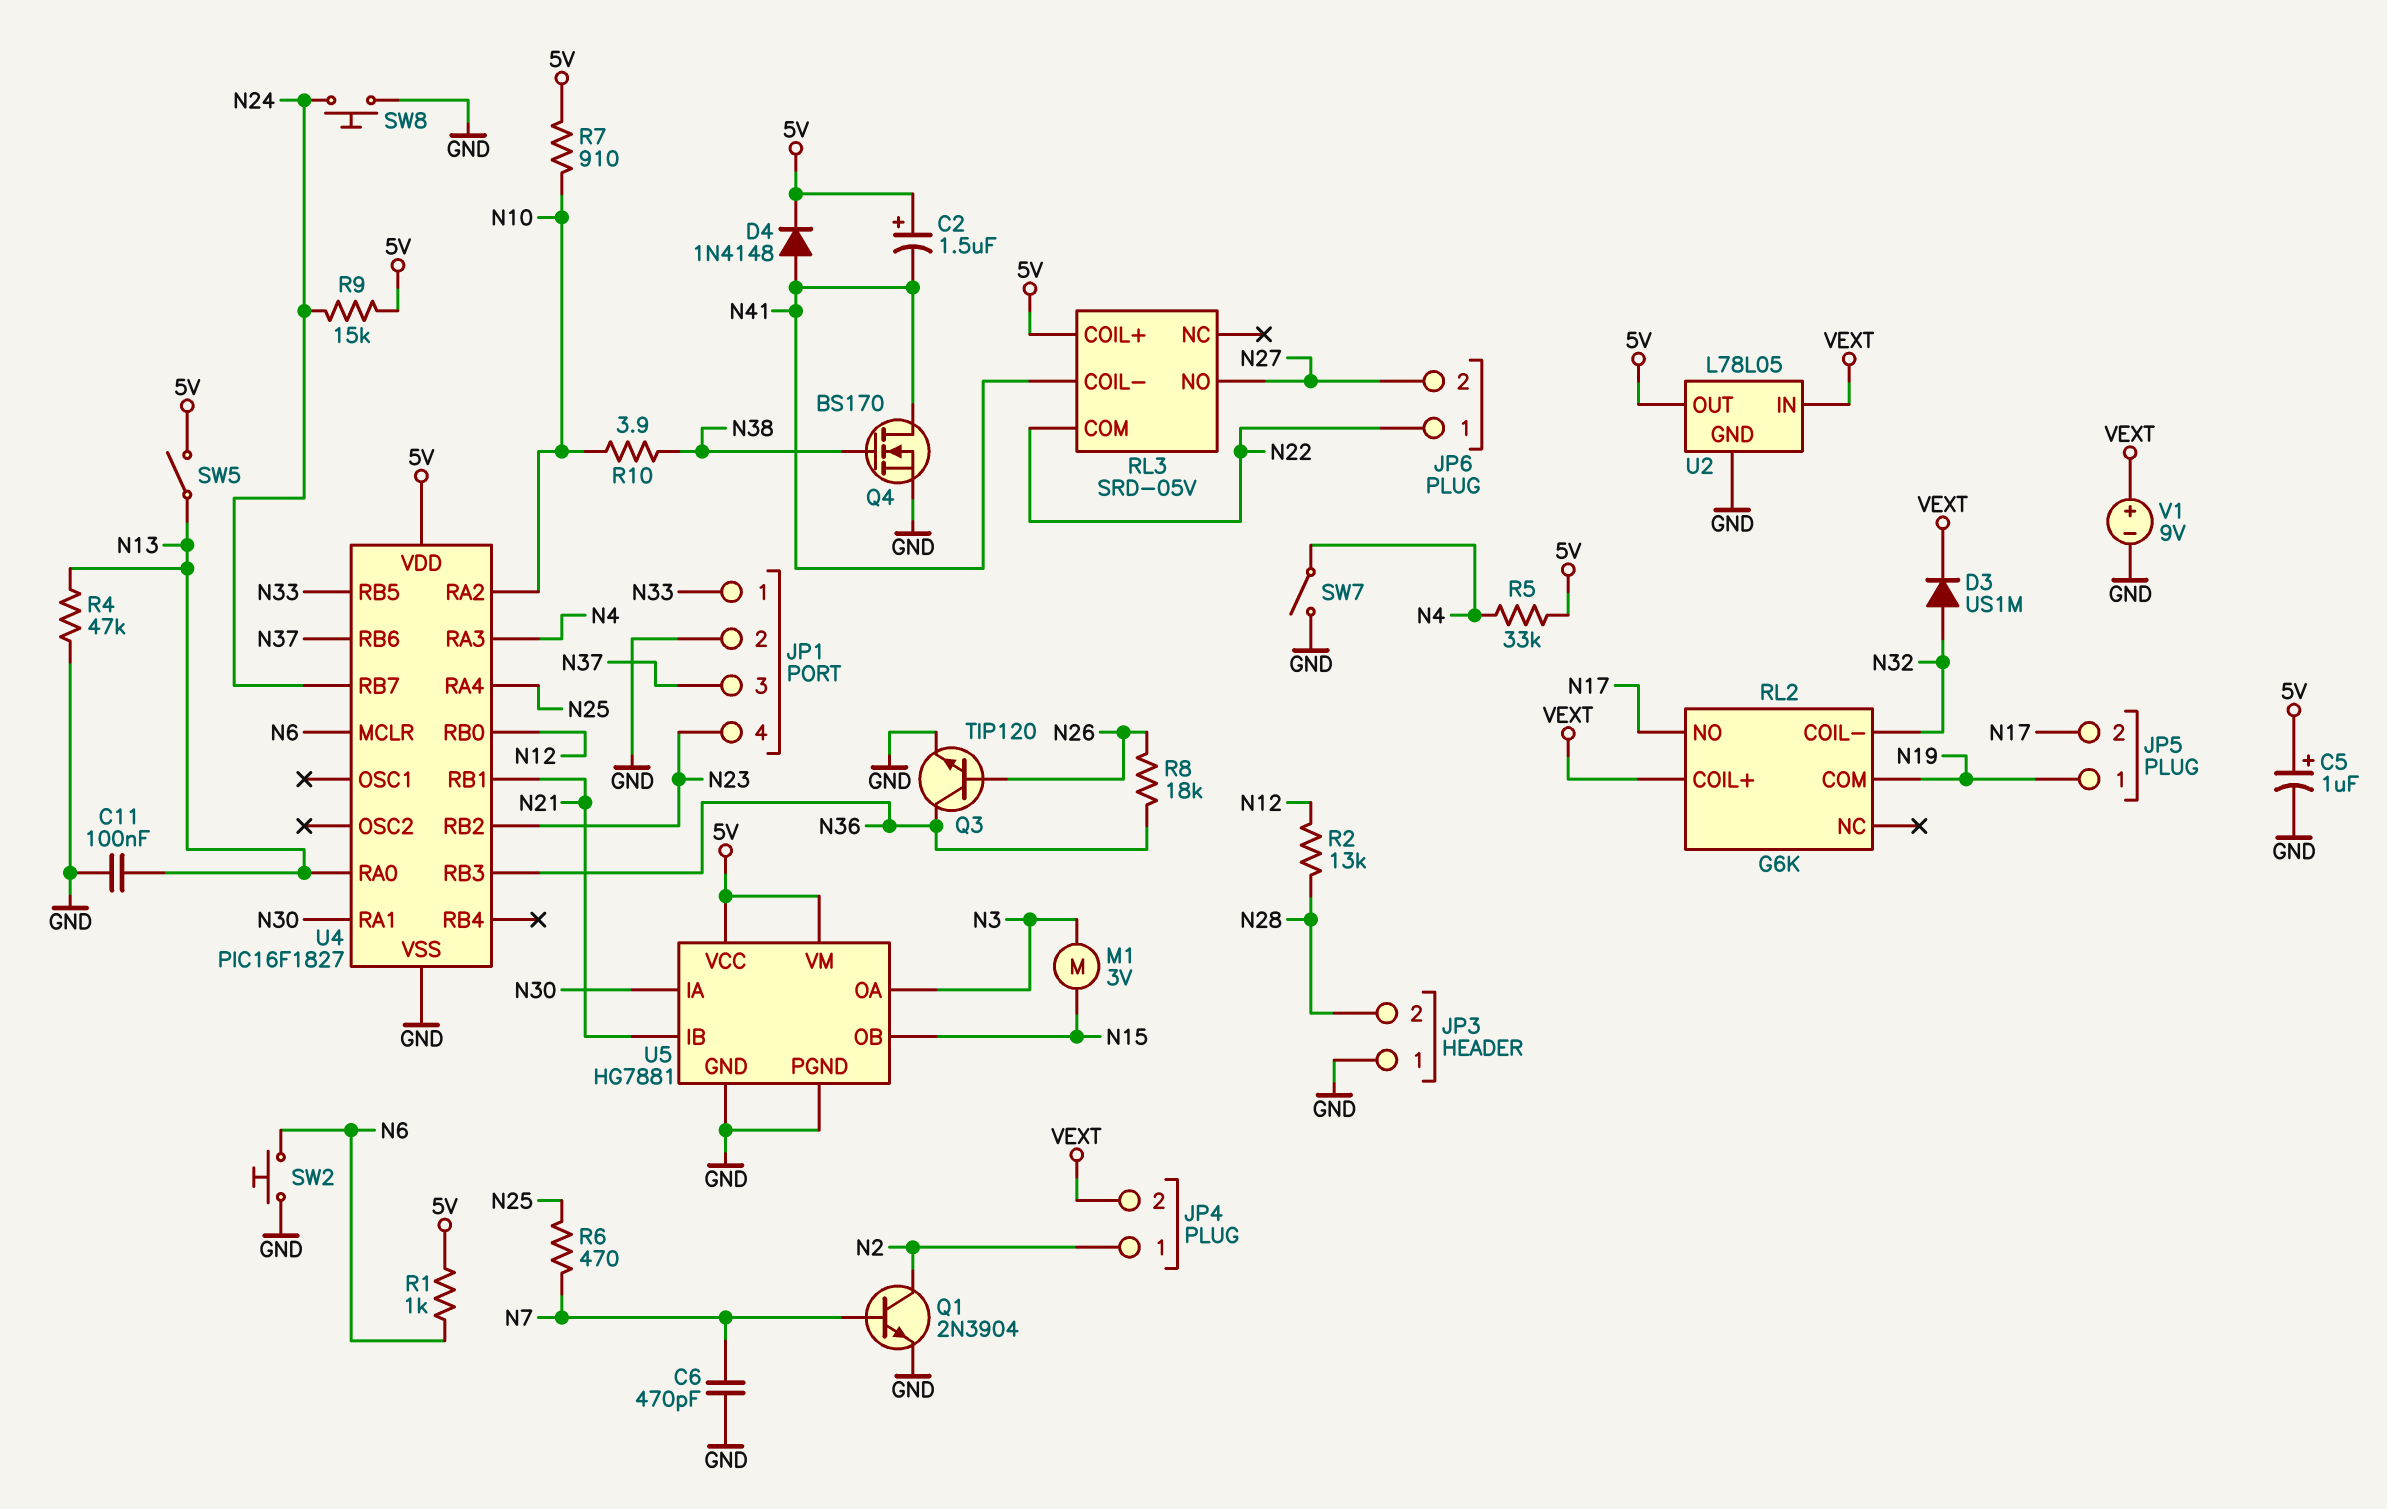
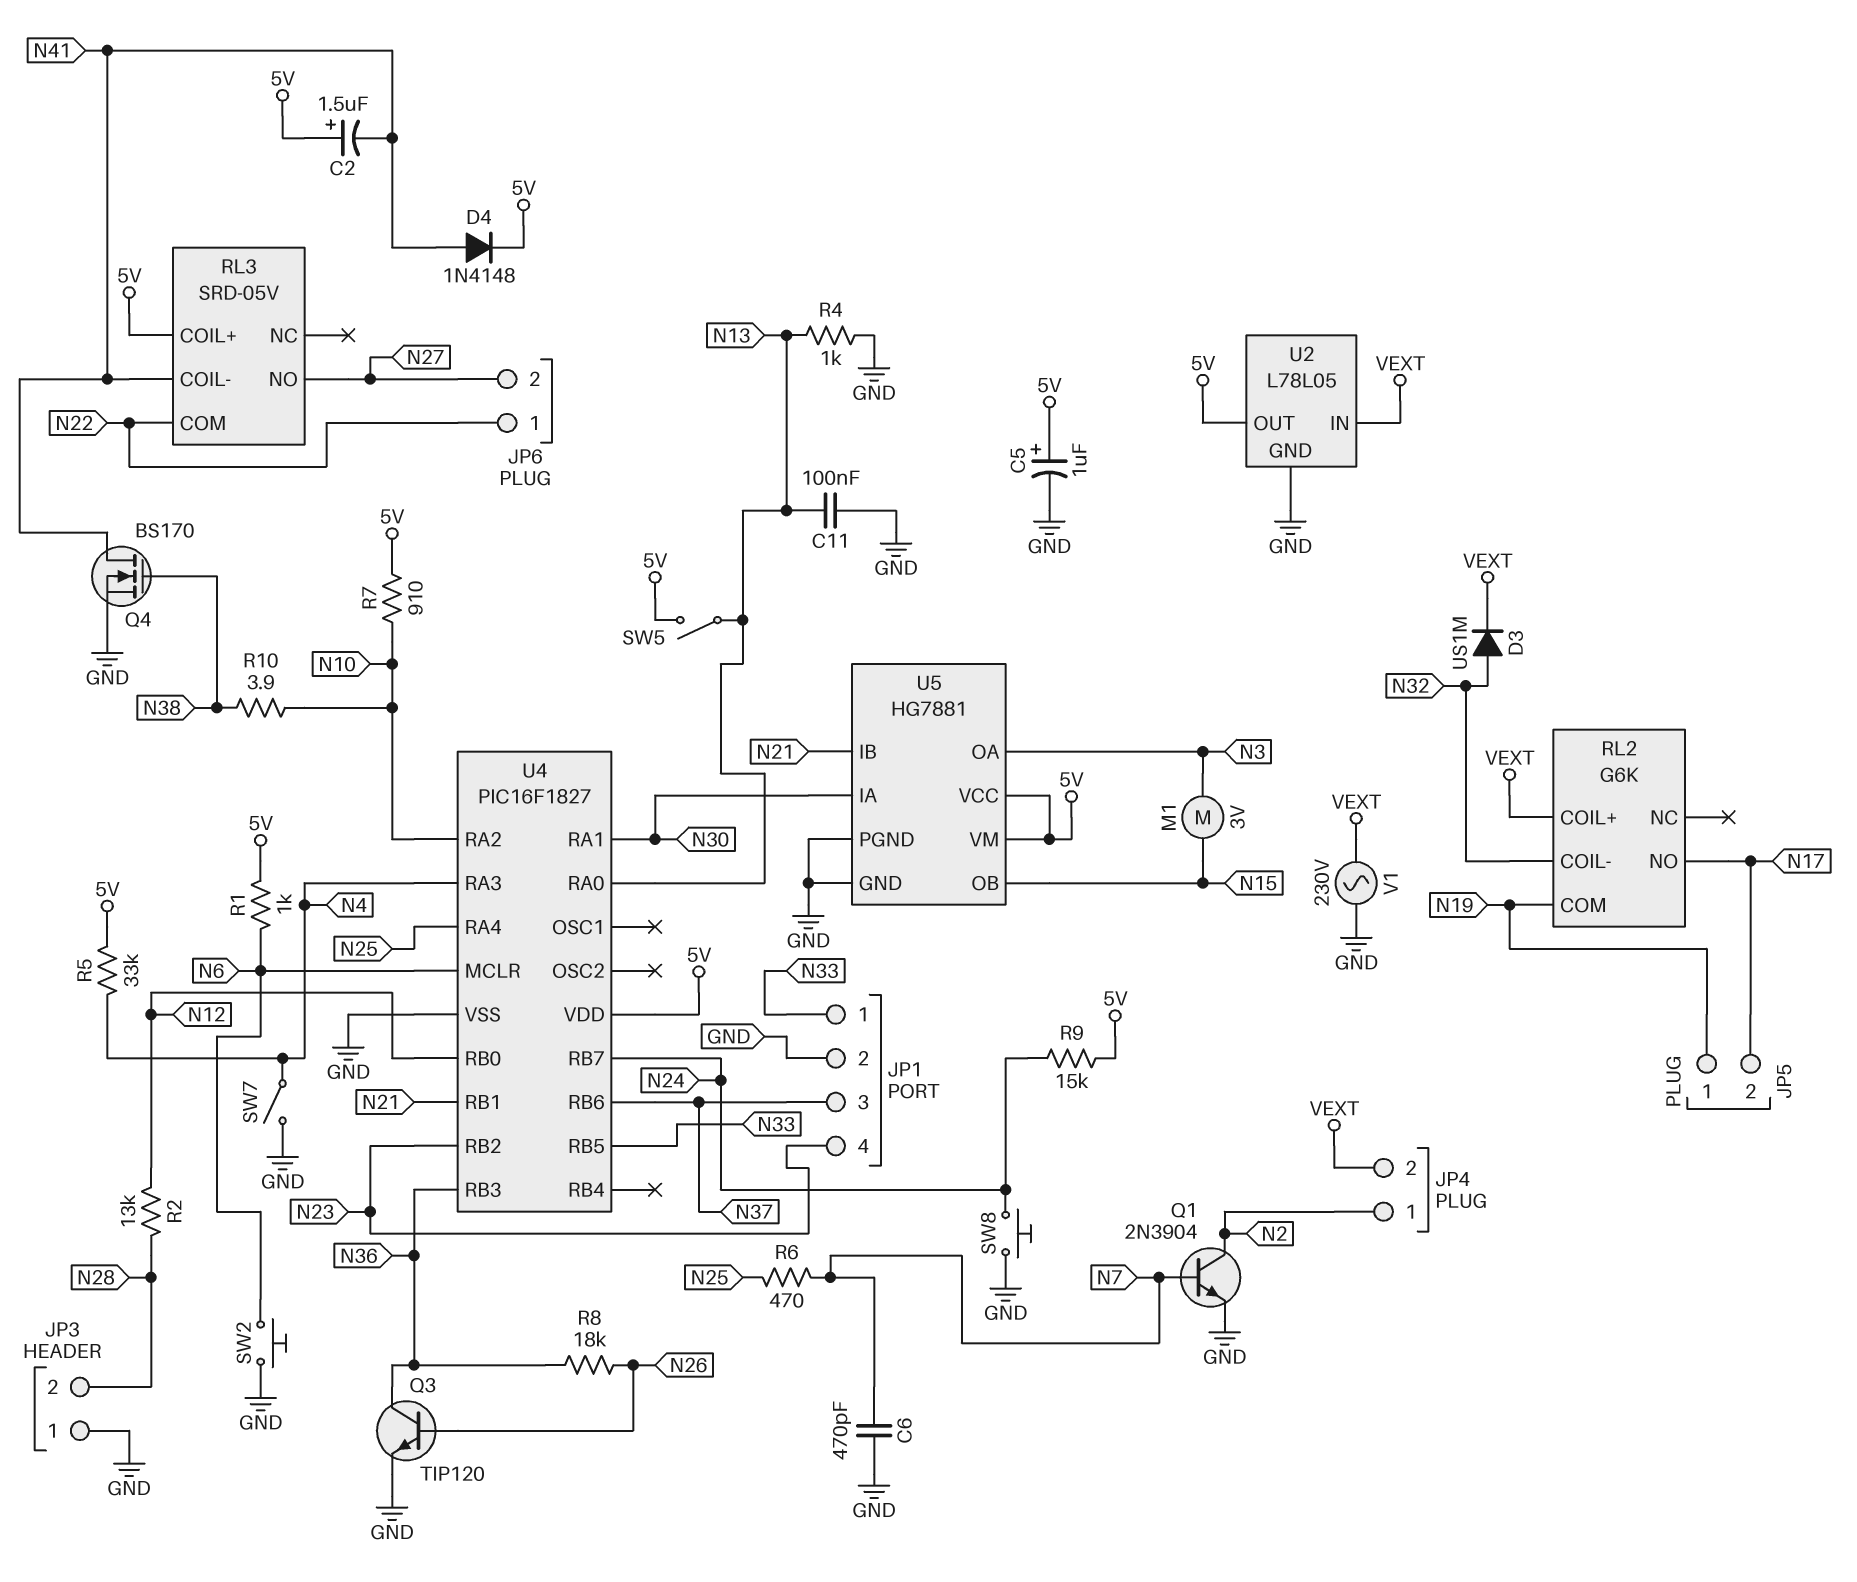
R4: 47k (GND, N13) -> 1k (GND, N13)
V1: 9V (plus VEXT, minus GND) -> AC 230V (GND, VEXT)

